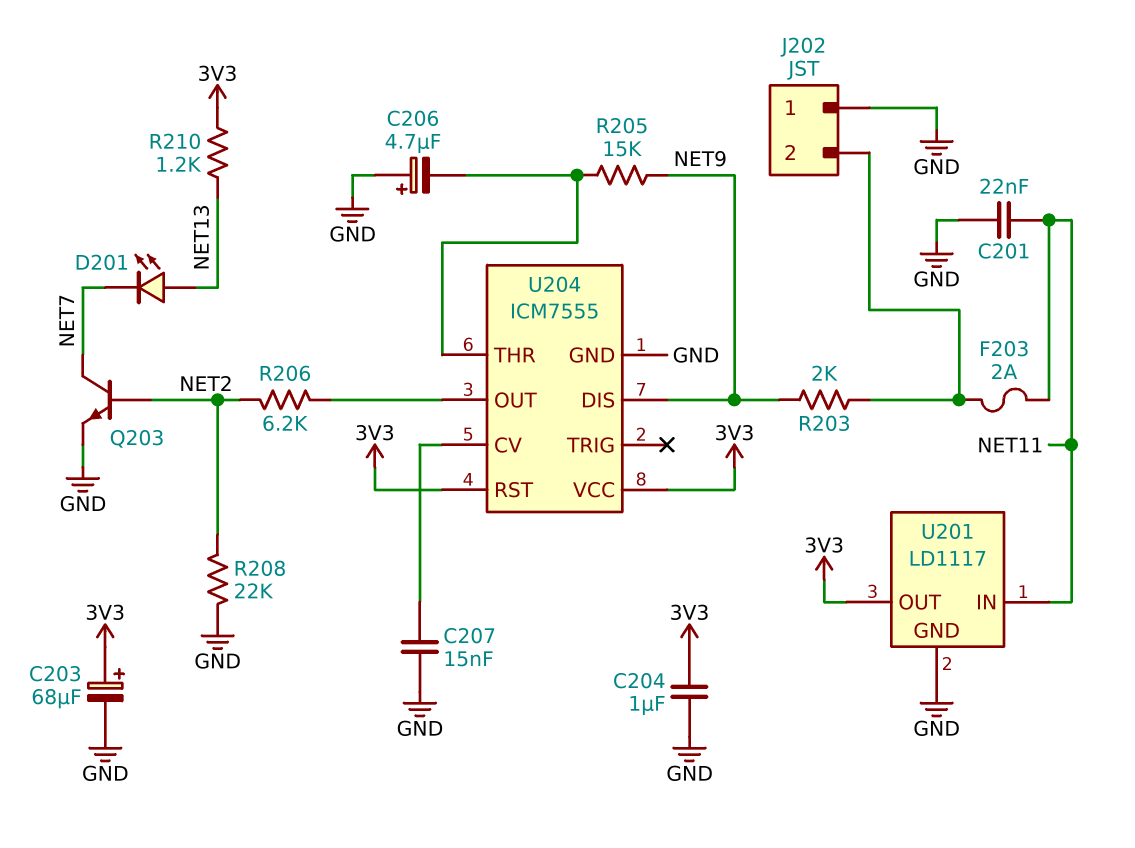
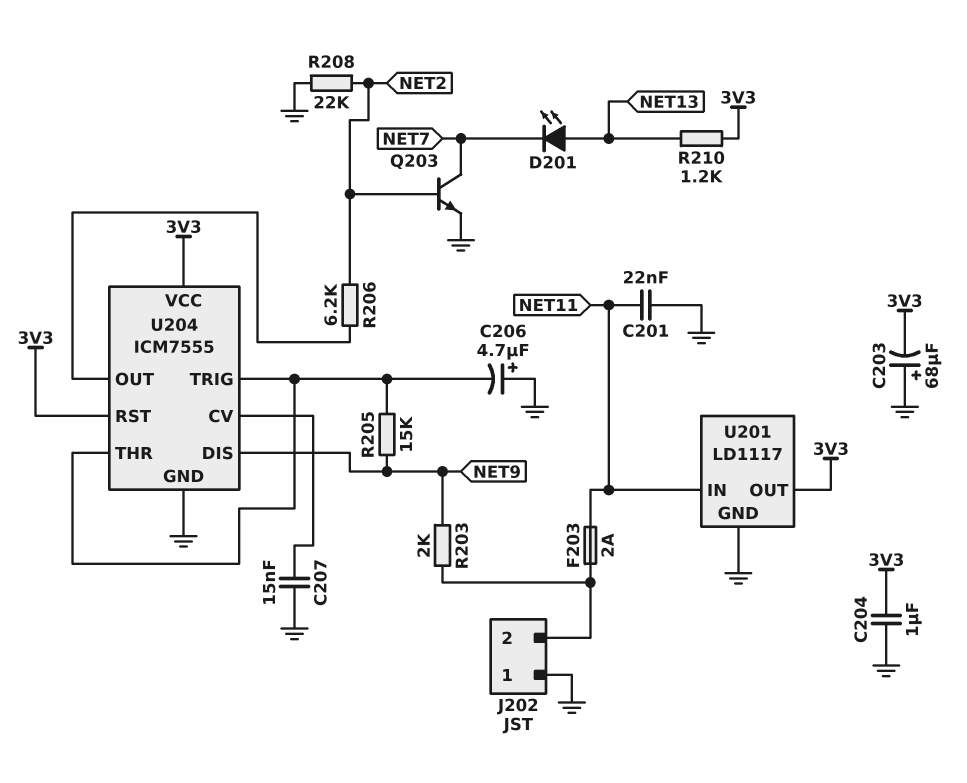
C203: 68uF (plus 3V3, minus GND) -> 68uF (plus GND, minus 3V3)
U204 pin TRIG: none -> U204/THR

